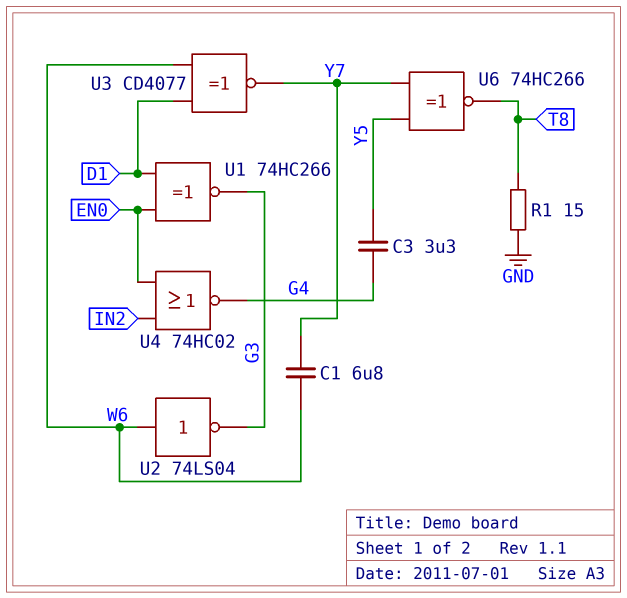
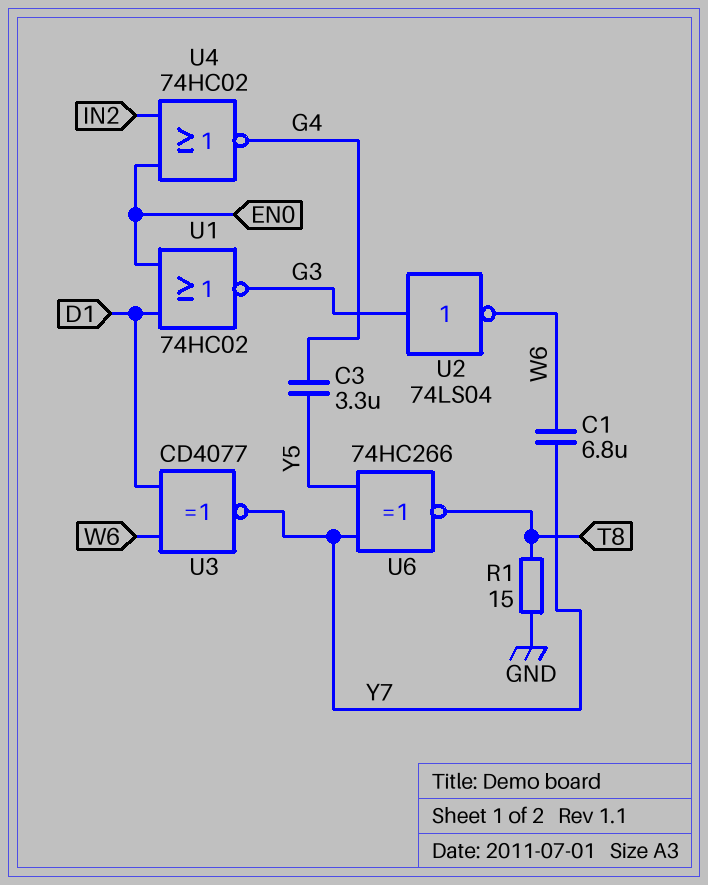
U1: XNOR 74HC266 (in D1, in EN0, out G3) -> NOR 74HC02 (in D1, in EN0, out G3)
U2: NOT 74LS04 (in W6, out G3) -> NOT 74LS04 (in G3, out W6)

